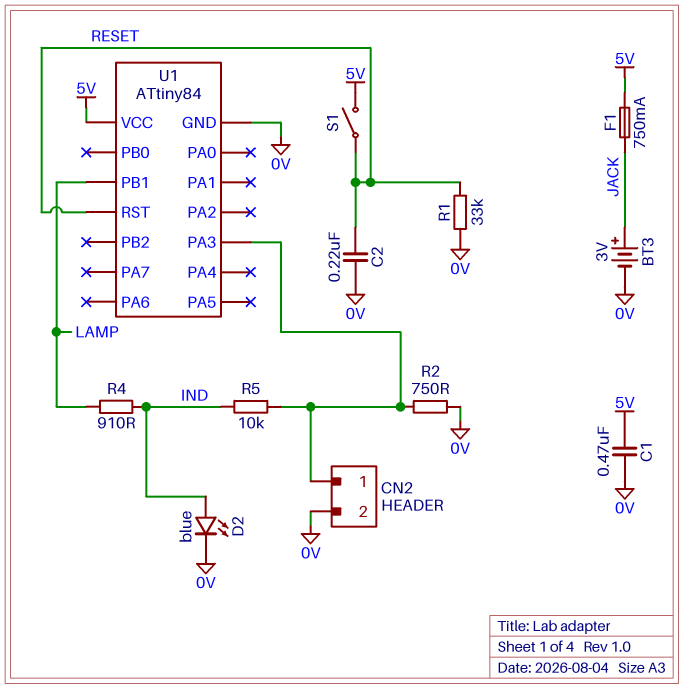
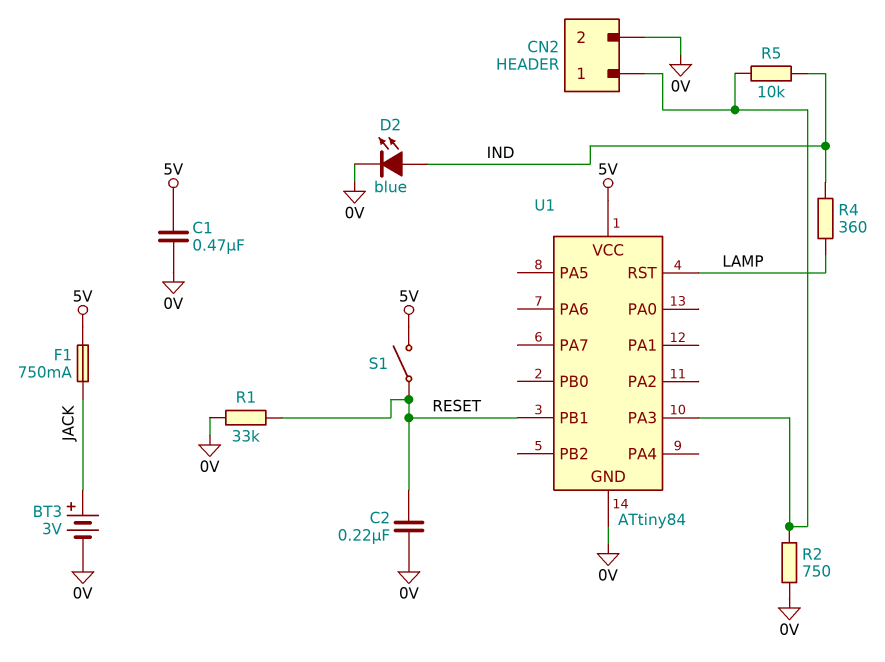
R4: 910 (IND, LAMP) -> 360 (IND, LAMP)
U1 pin PB1: LAMP -> RESET
U1 pin RST: RESET -> LAMP

